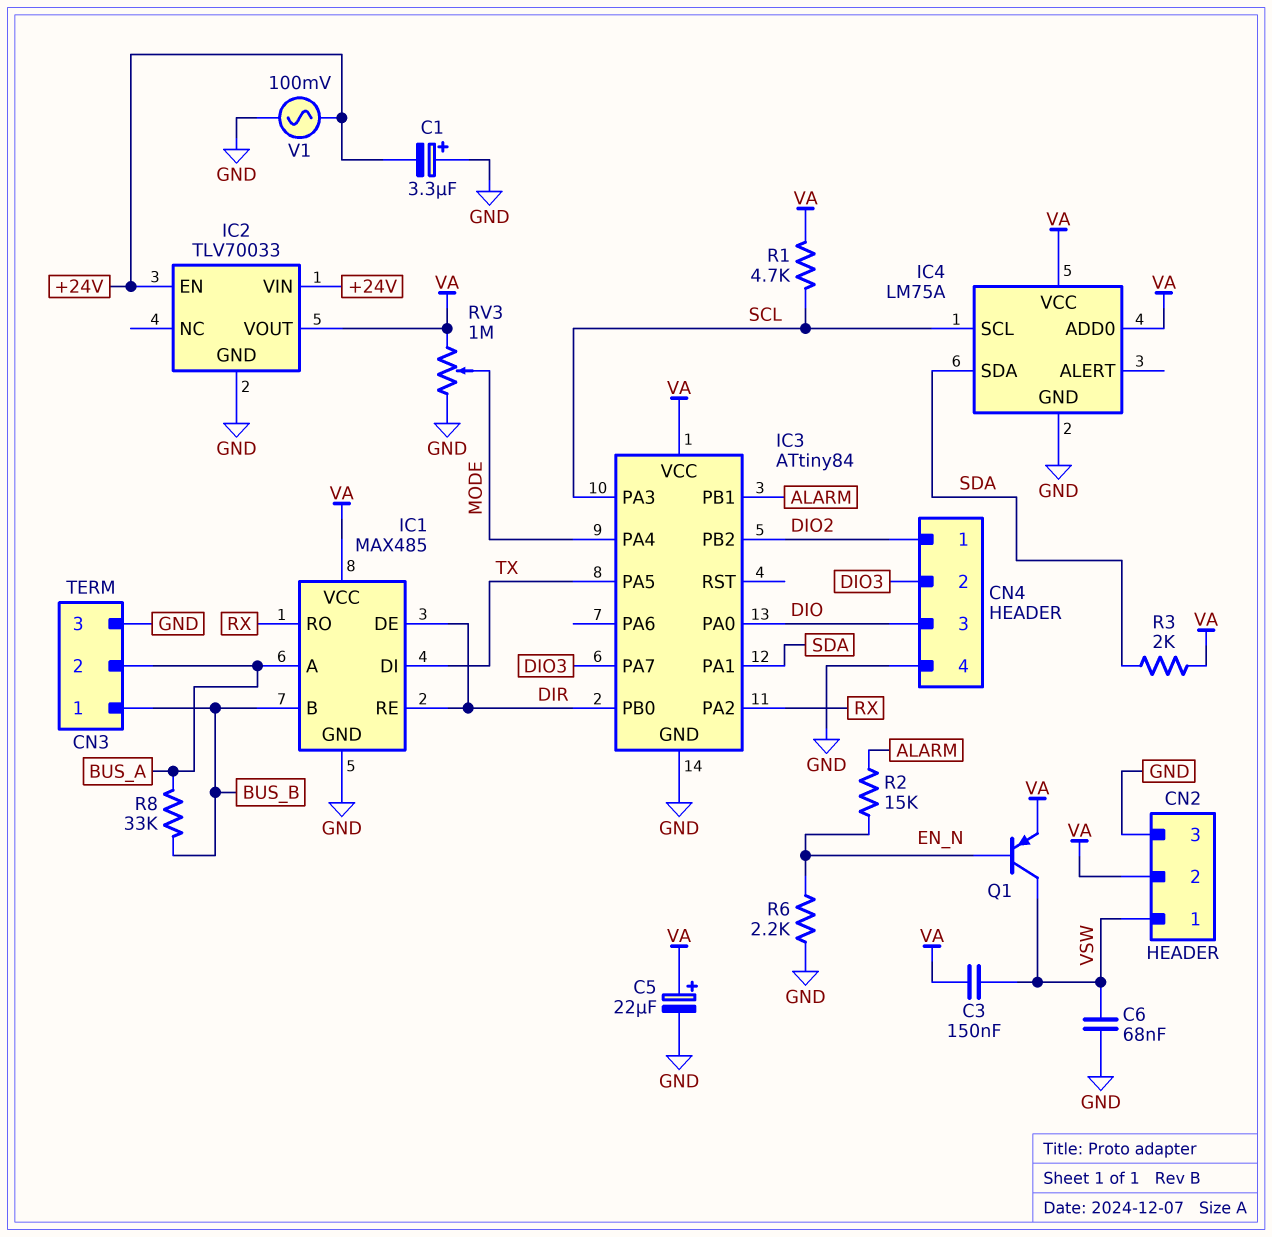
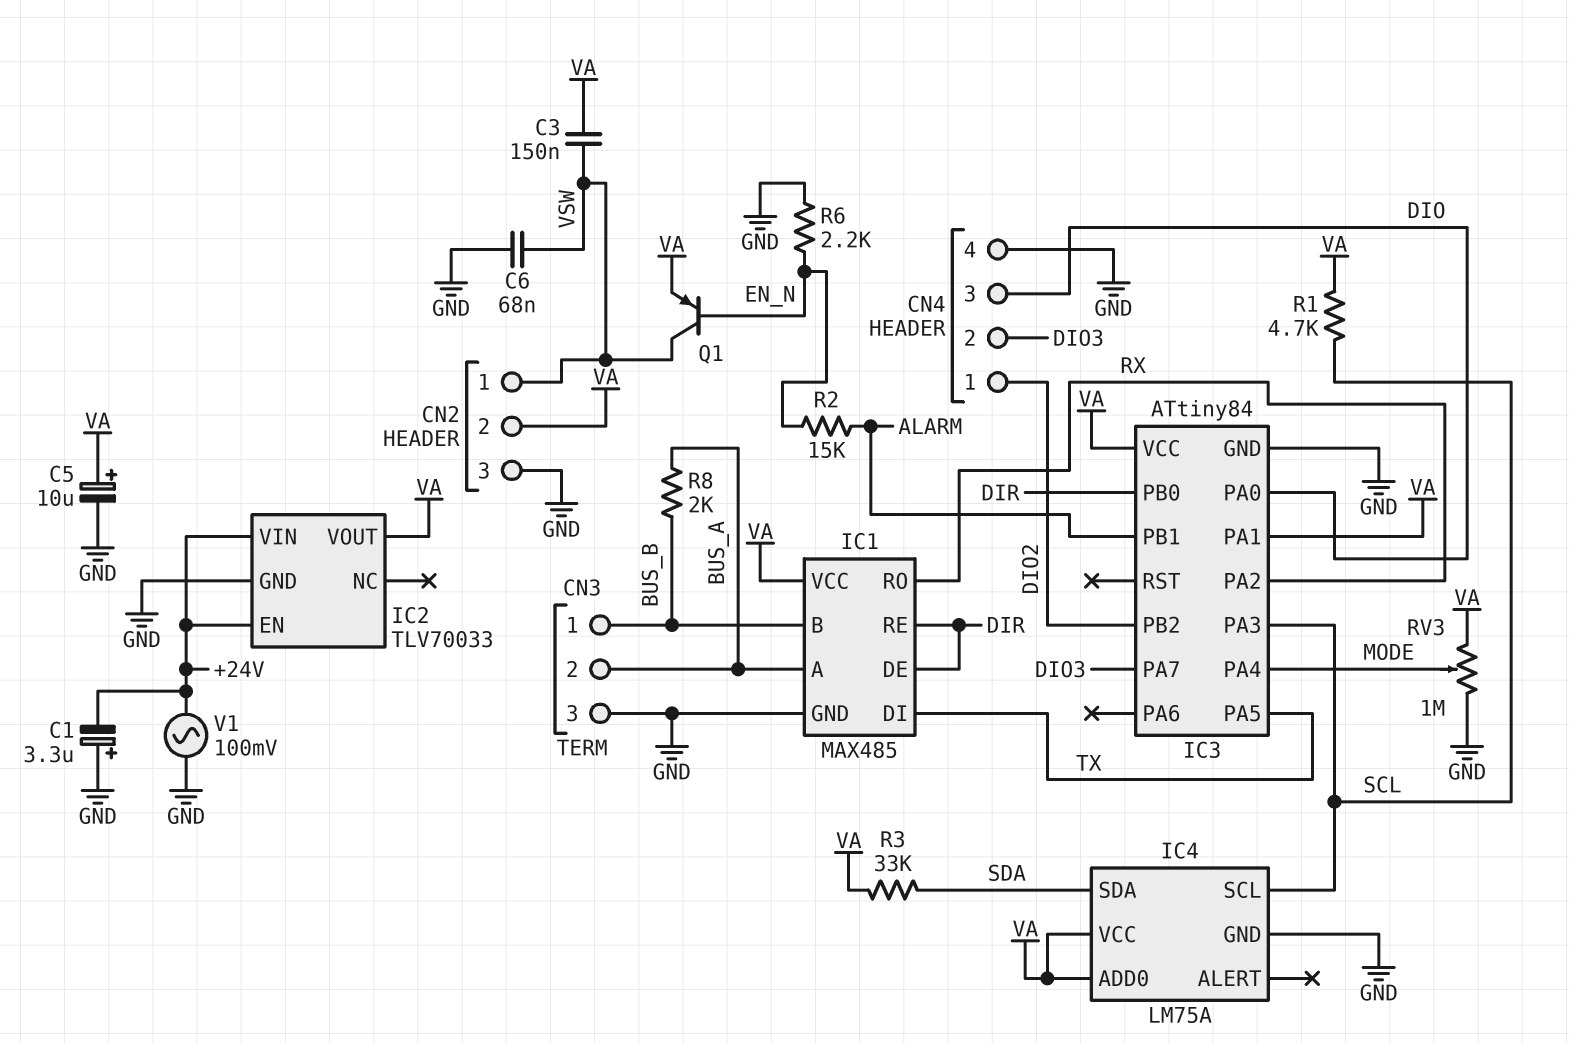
C5: 22uF (plus VA, minus GND) -> 10uF (plus VA, minus GND)
IC3 pin PA1: SDA -> VA
R3: 2k (SDA, VA) -> 33k (SDA, VA)
R8: 33k (BUS_A, BUS_B) -> 2k (BUS_A, BUS_B)

